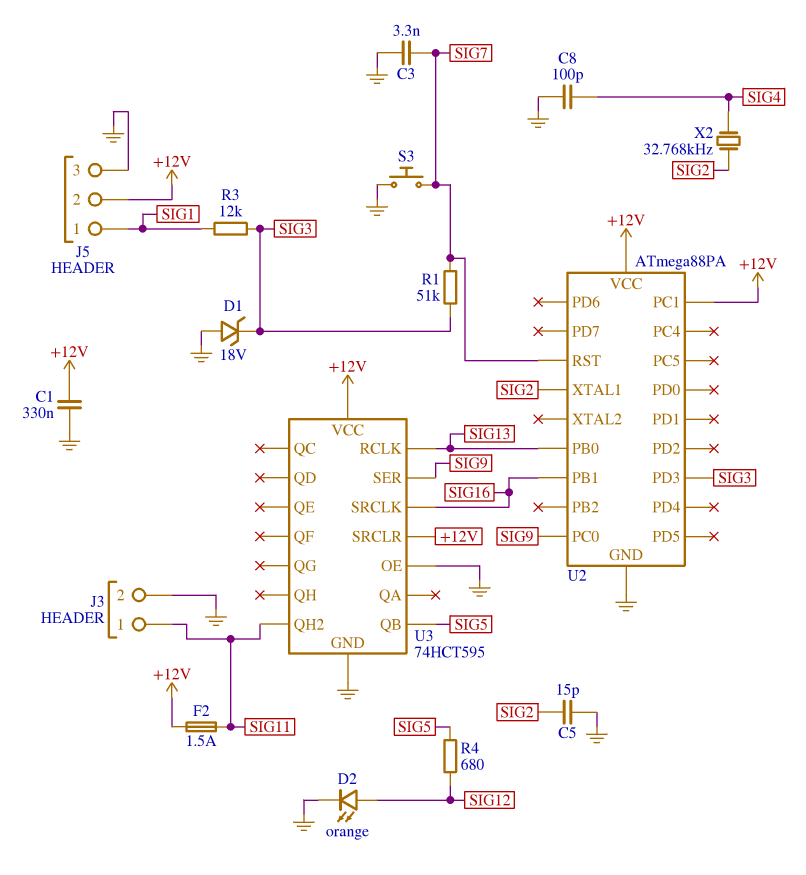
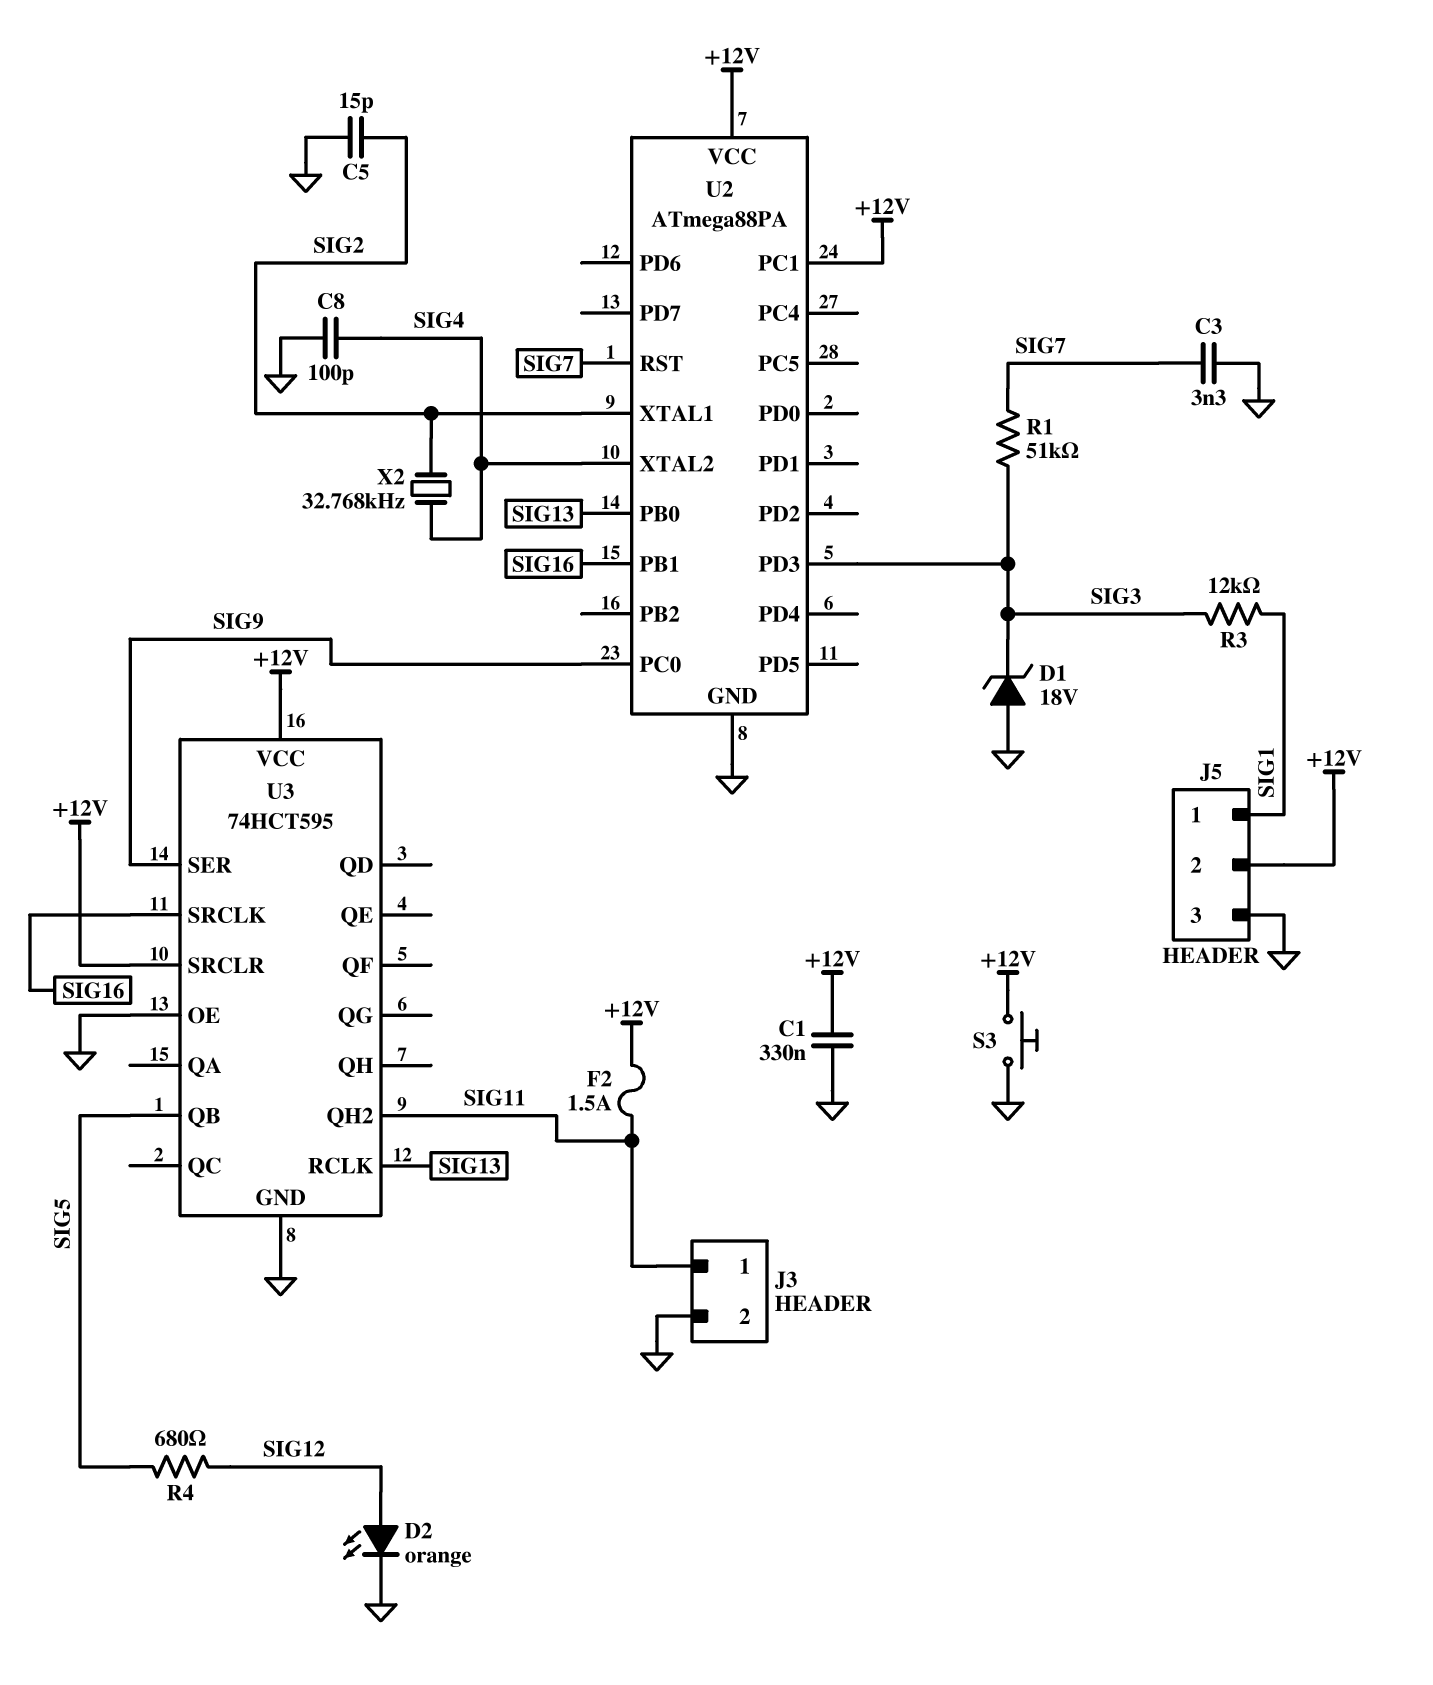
S3: button (GND, SIG7) -> button (+12V, GND)
U2 pin XTAL2: none -> SIG4

